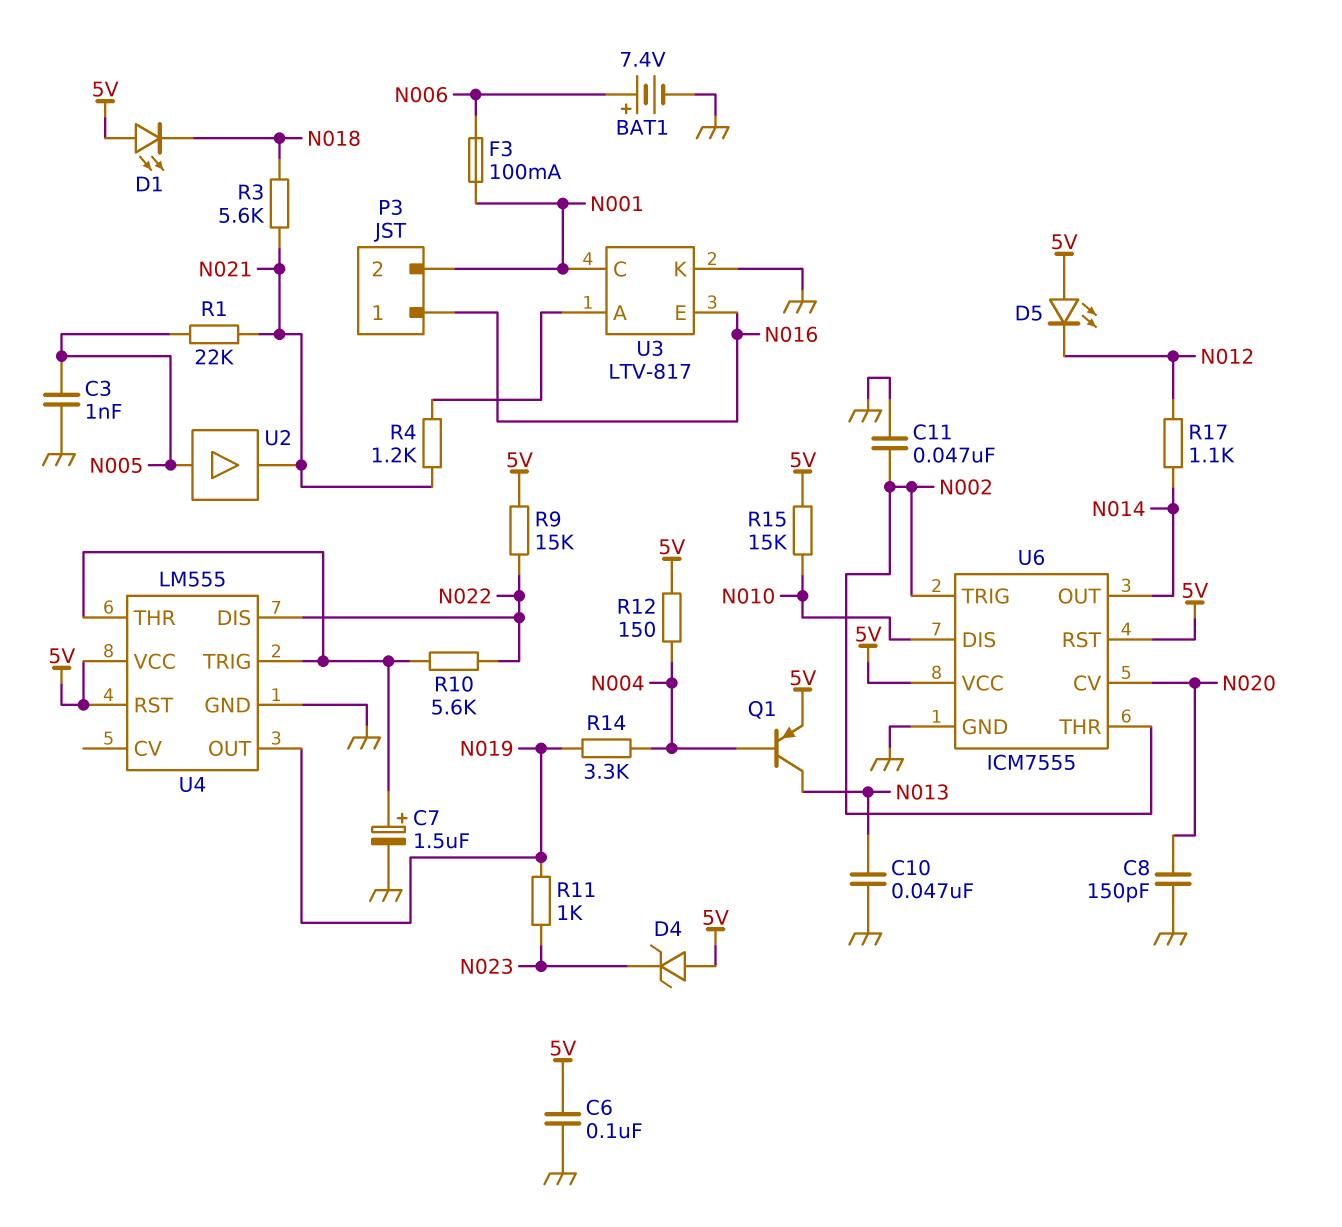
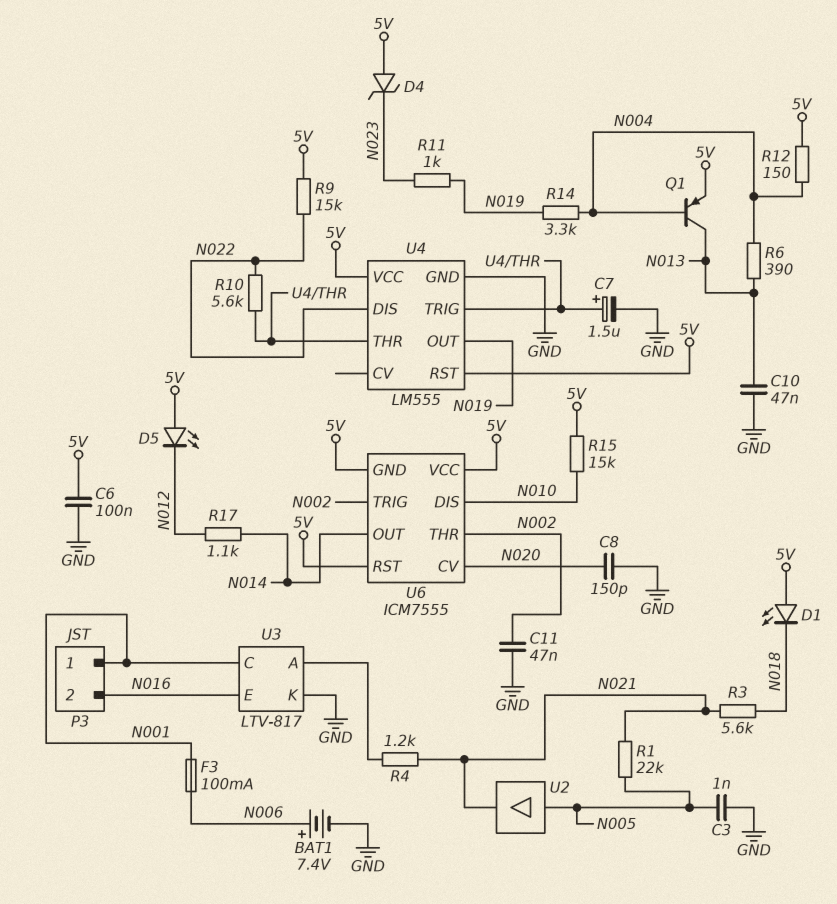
P3 pin 1: N016 -> N001
P3 pin 2: N001 -> N016
R6: none -> 390 (N004, N013)
U6 pin GND: GND -> 5V

